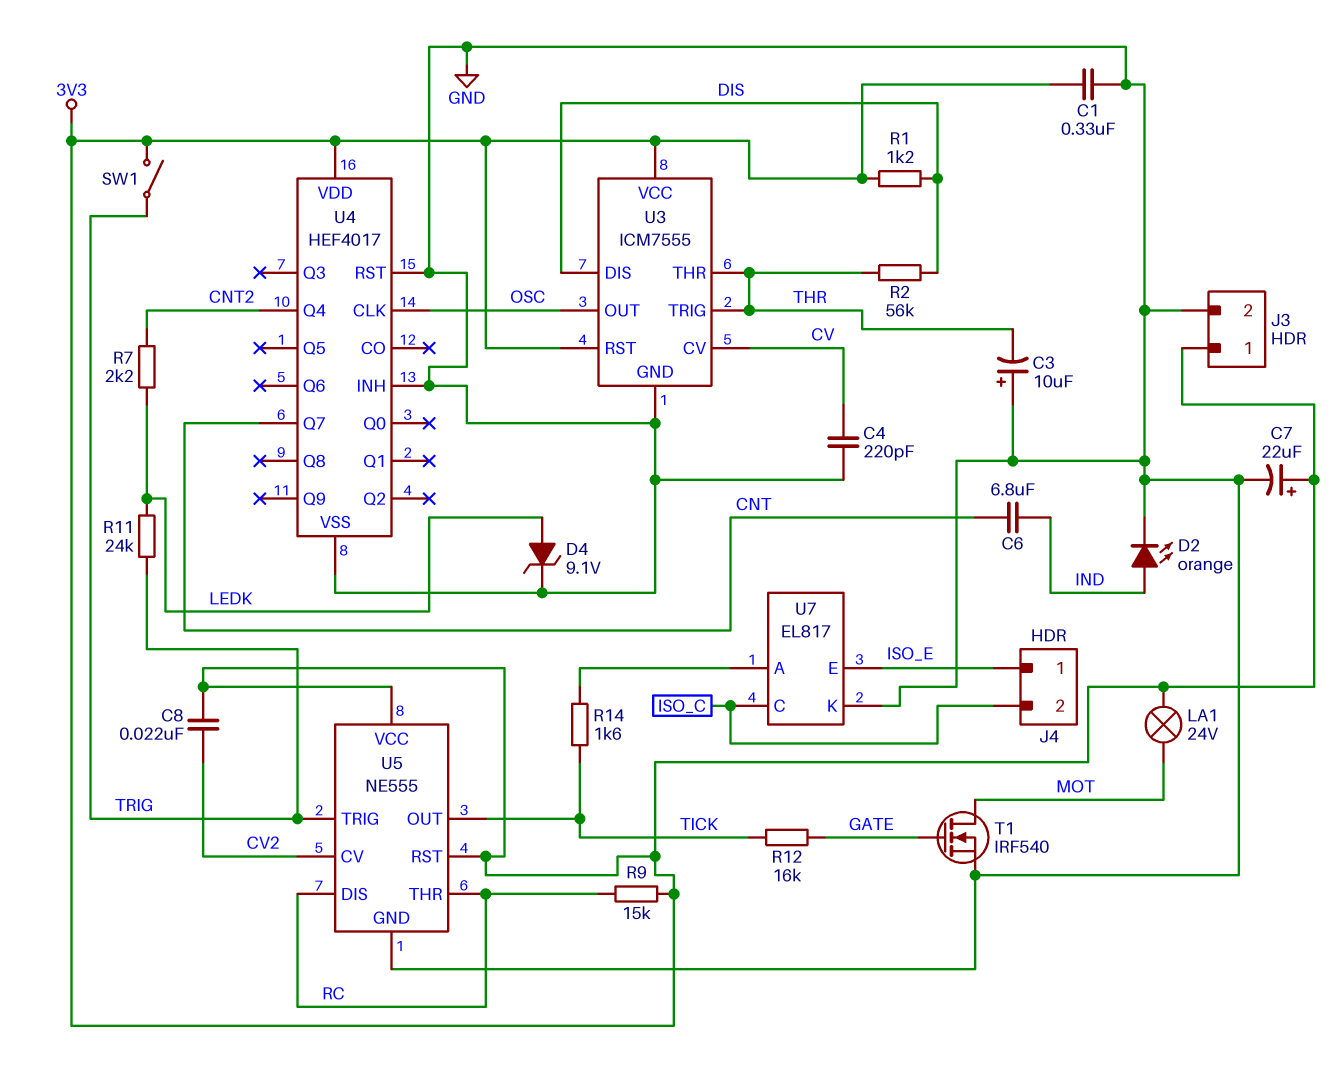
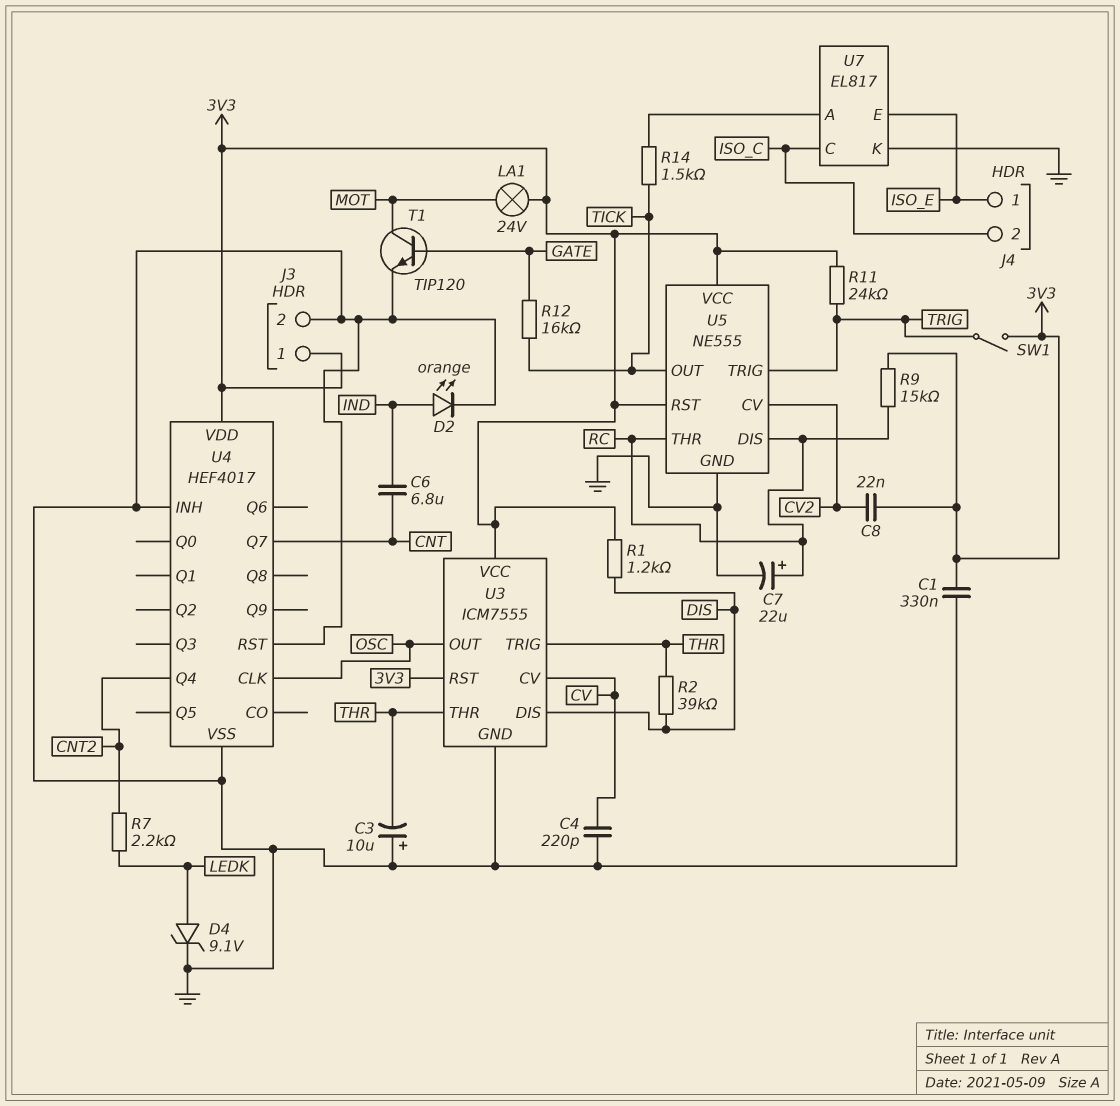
C7: 22uF (plus 3V3, minus GND) -> 22uF (plus RC, minus GND)
R2: 56k (DIS, THR) -> 39k (DIS, THR)
R11: 24k (LEDK, TRIG) -> 24k (3V3, TRIG)
R14: 1.6k (TICK, U7/A) -> 1.5k (TICK, U7/A)
T1: NMOS IRF540 (G GATE, D MOT, S GND) -> NPN TIP120 (B GATE, C MOT, E GND)

